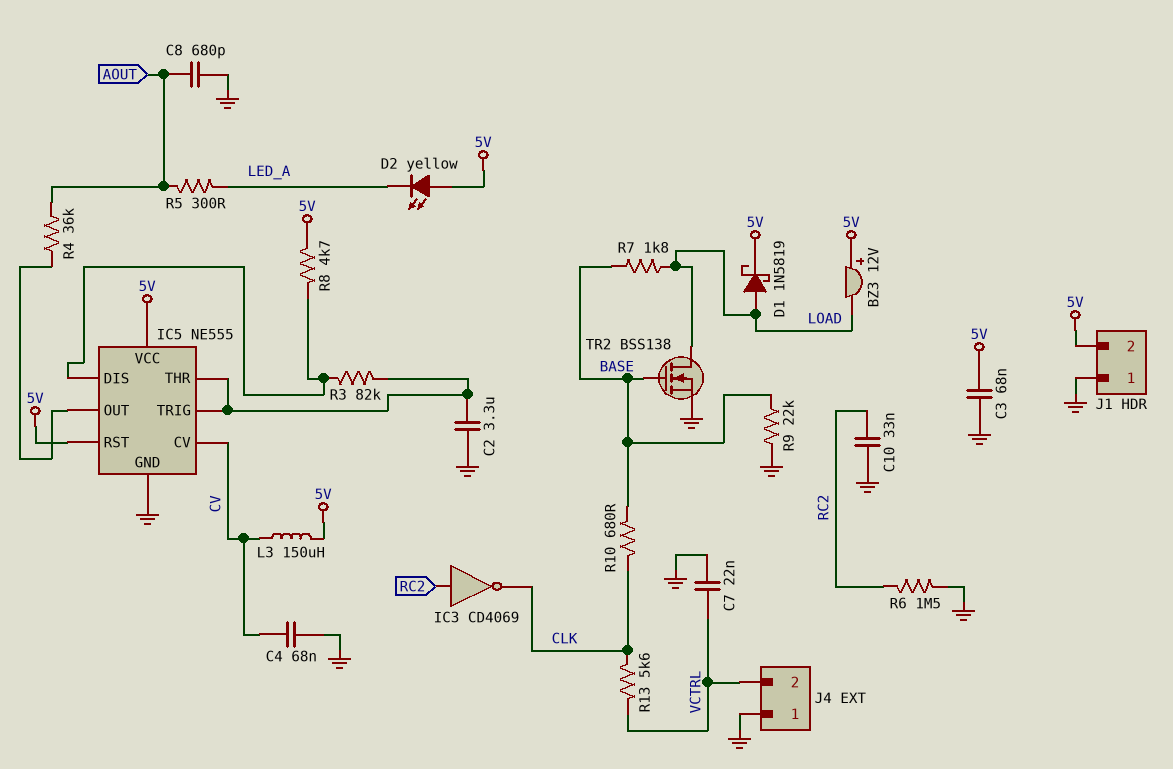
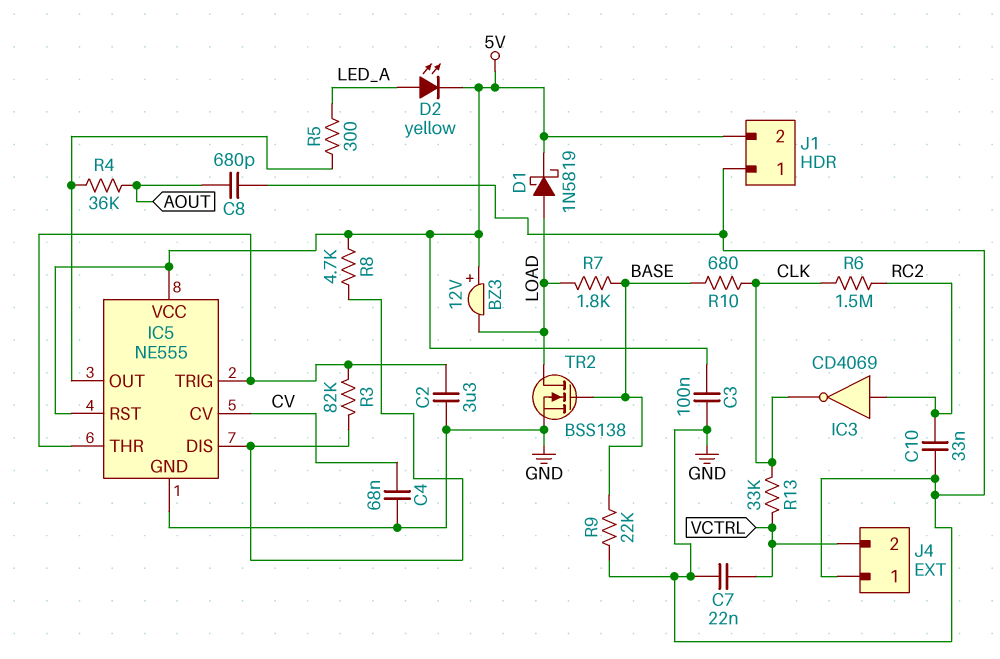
C3: 68nF (5V, GND) -> 100nF (5V, GND)
D2: LED yellow (A 5V, K LED_A) -> LED yellow (A LED_A, K 5V)
L3: 150uH (5V, CV) -> none
R5: 300 (AOUT, LED_A) -> 300 (IC5/OUT, LED_A)
R6: 1.5M (GND, RC2) -> 1.5M (CLK, RC2)
R13: 5.6k (CLK, VCTRL) -> 33k (CLK, VCTRL)

